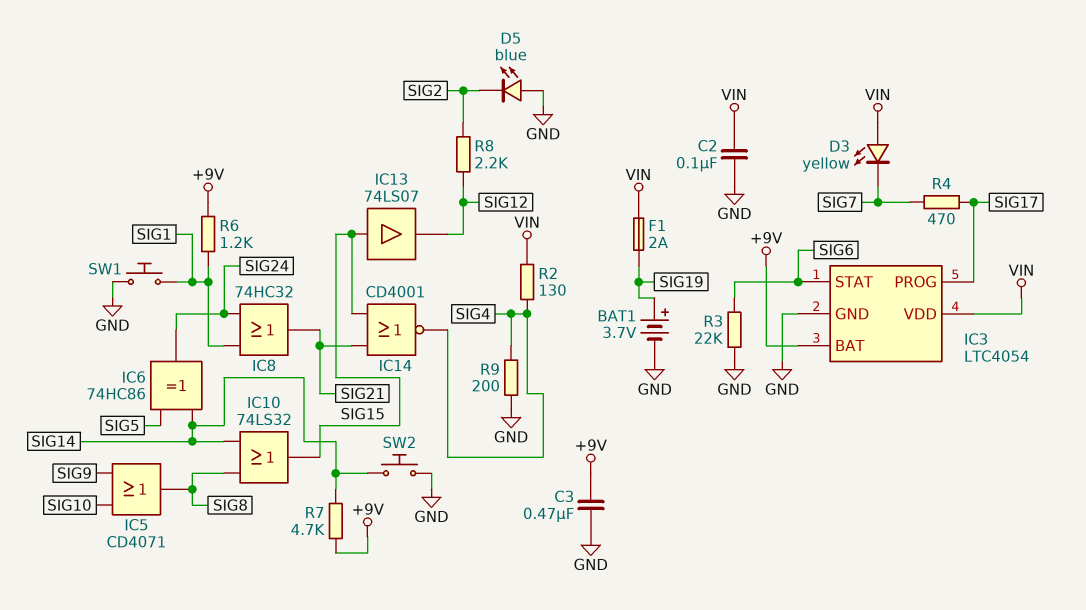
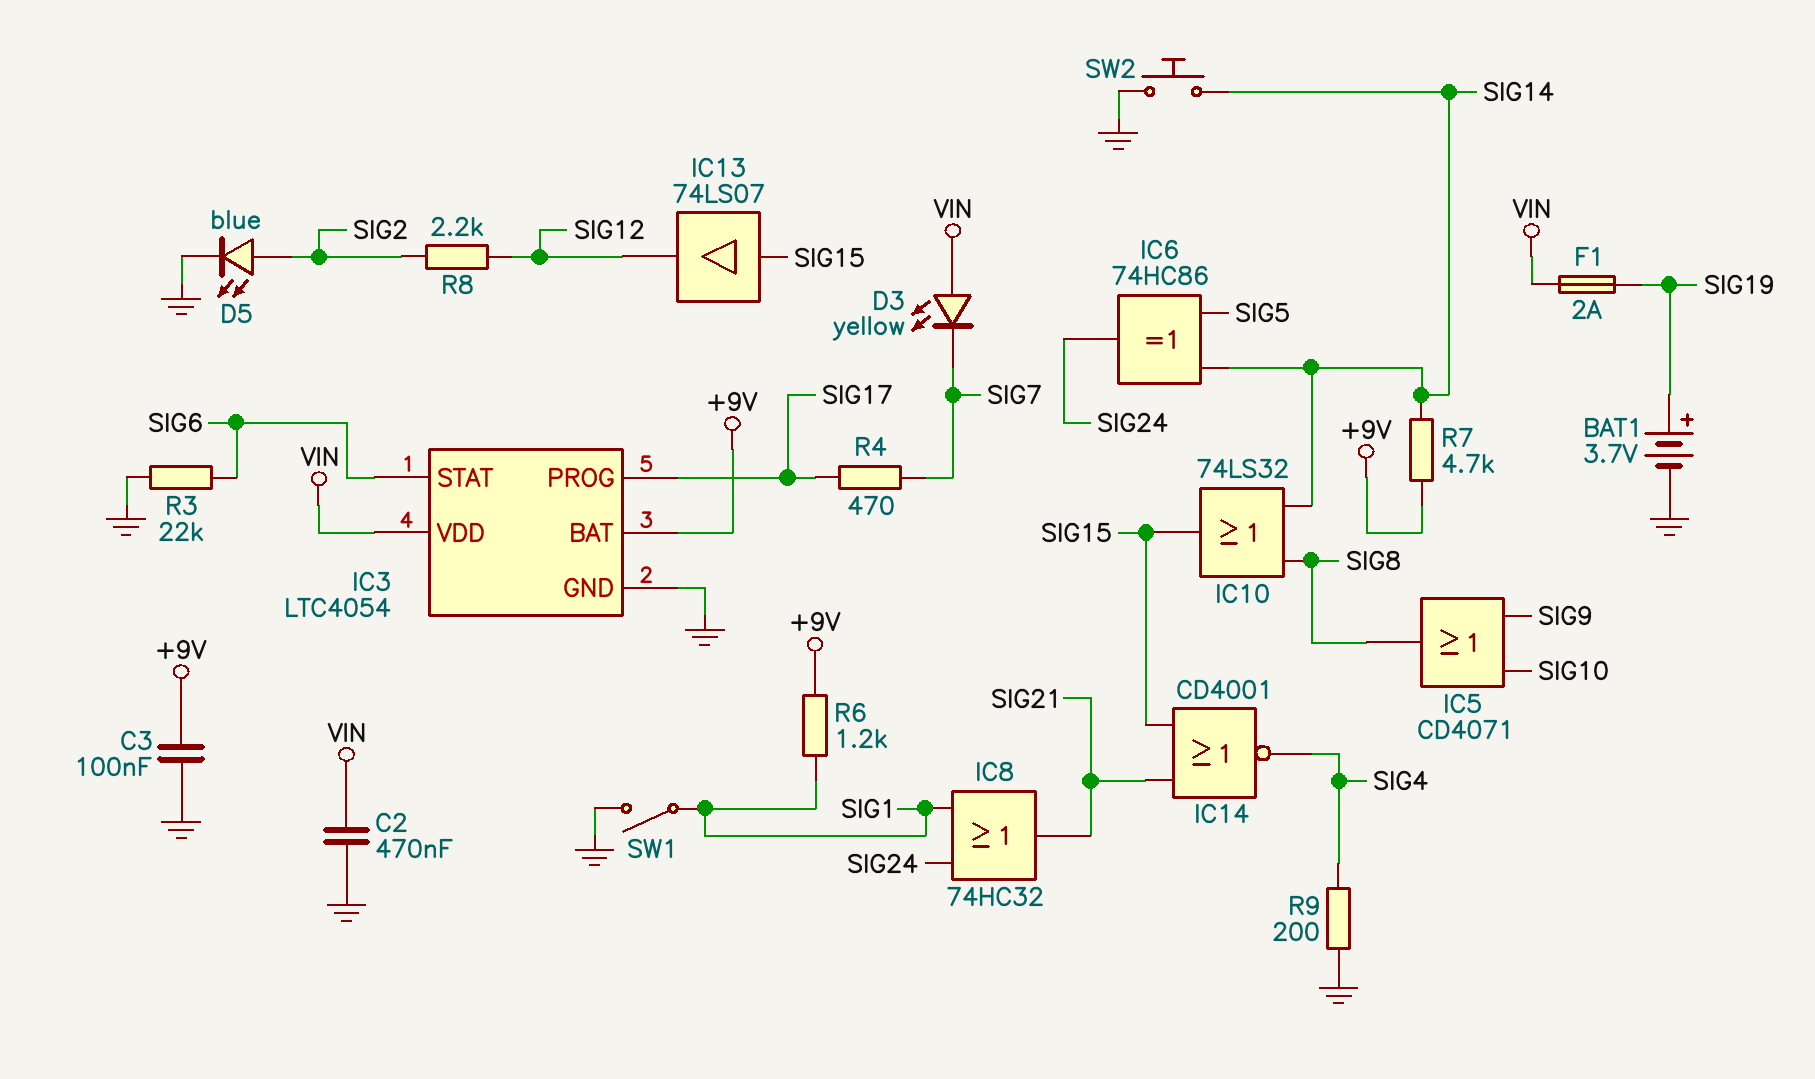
C2: 100nF (GND, VIN) -> 470nF (GND, VIN)
C3: 470nF (+9V, GND) -> 100nF (+9V, GND)
D5: LED blue (A GND, K SIG2) -> LED blue (A SIG2, K GND)
R2: 130 (SIG4, VIN) -> none
SW1: button (GND, SIG1) -> switch (GND, SIG1)

